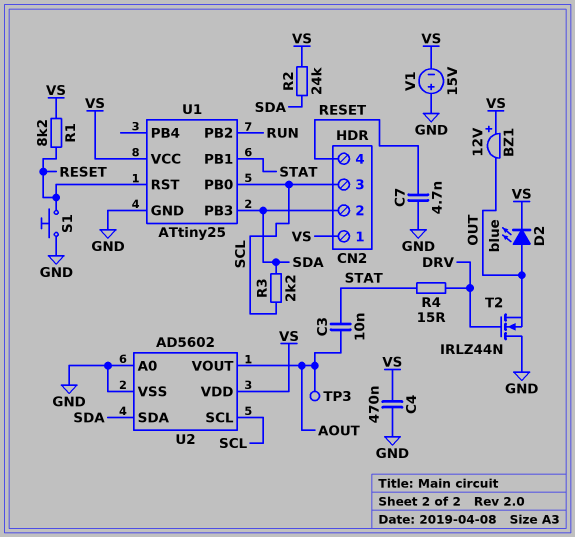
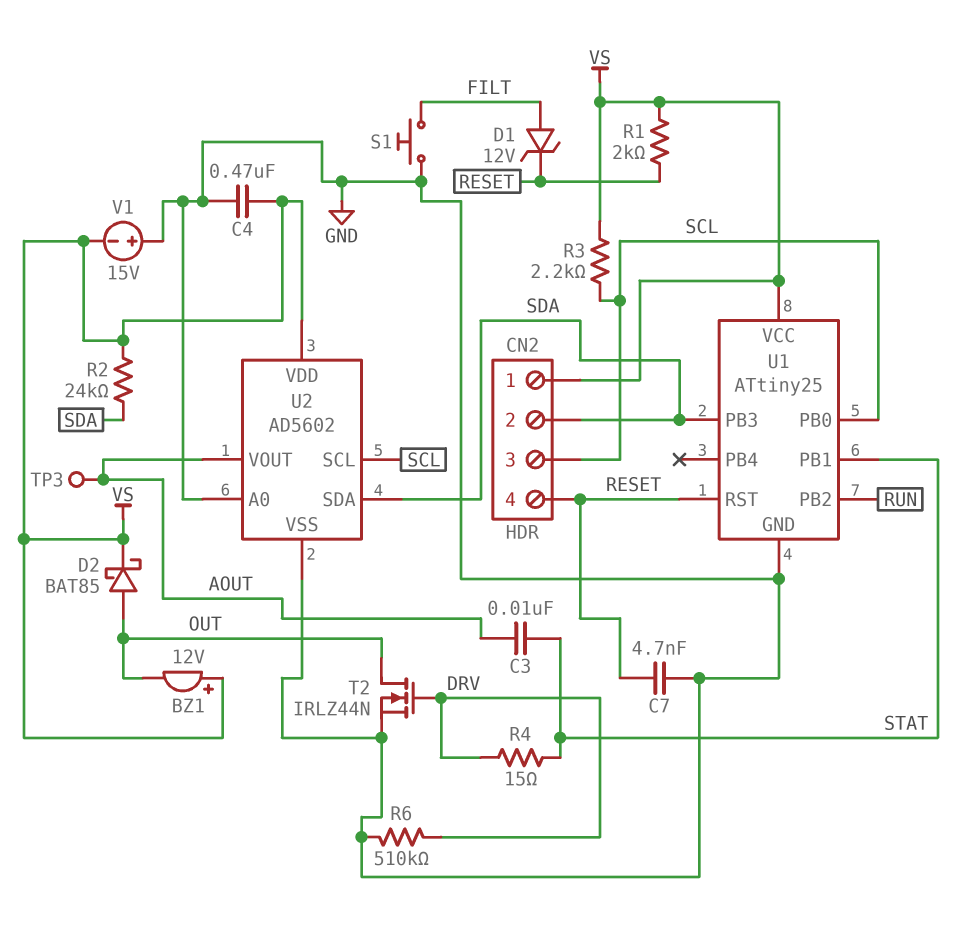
D1: none -> zener 12V (A FILT, K RESET)
D2: LED blue (A OUT, K VS) -> schottky BAT85 (A OUT, K VS)
R1: 8.2k (RESET, VS) -> 2k (RESET, VS)
R3: 2.2k (SCL, SDA) -> 2.2k (SCL, VS)
R6: none -> 510k (DRV, GND)
S1: button (GND, RESET) -> button (FILT, GND)
T2: NMOS IRLZ44N (G DRV, D GND, S OUT) -> NMOS IRLZ44N (G DRV, D OUT, S GND)

